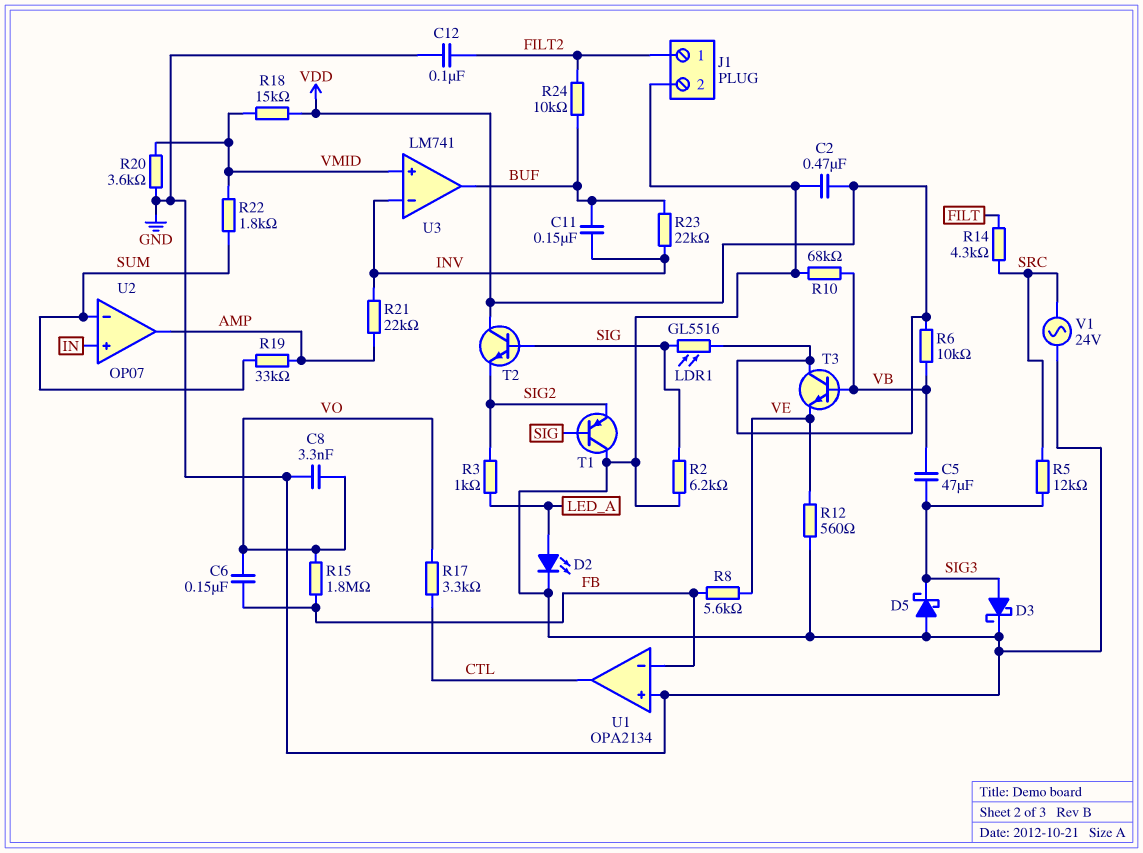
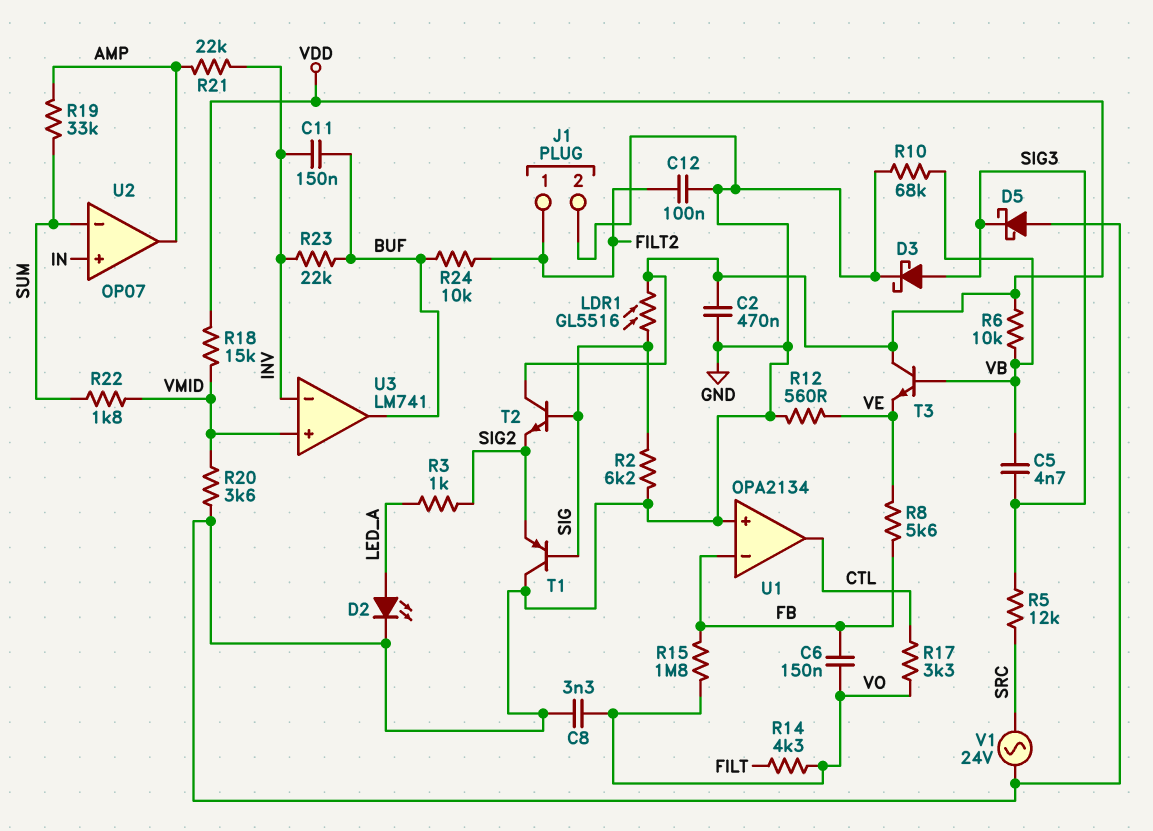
C5: 47uF (SIG3, VB) -> 4.7nF (SIG3, VB)
R14: 4.3k (FILT, SRC) -> 4.3k (FILT, VO)

